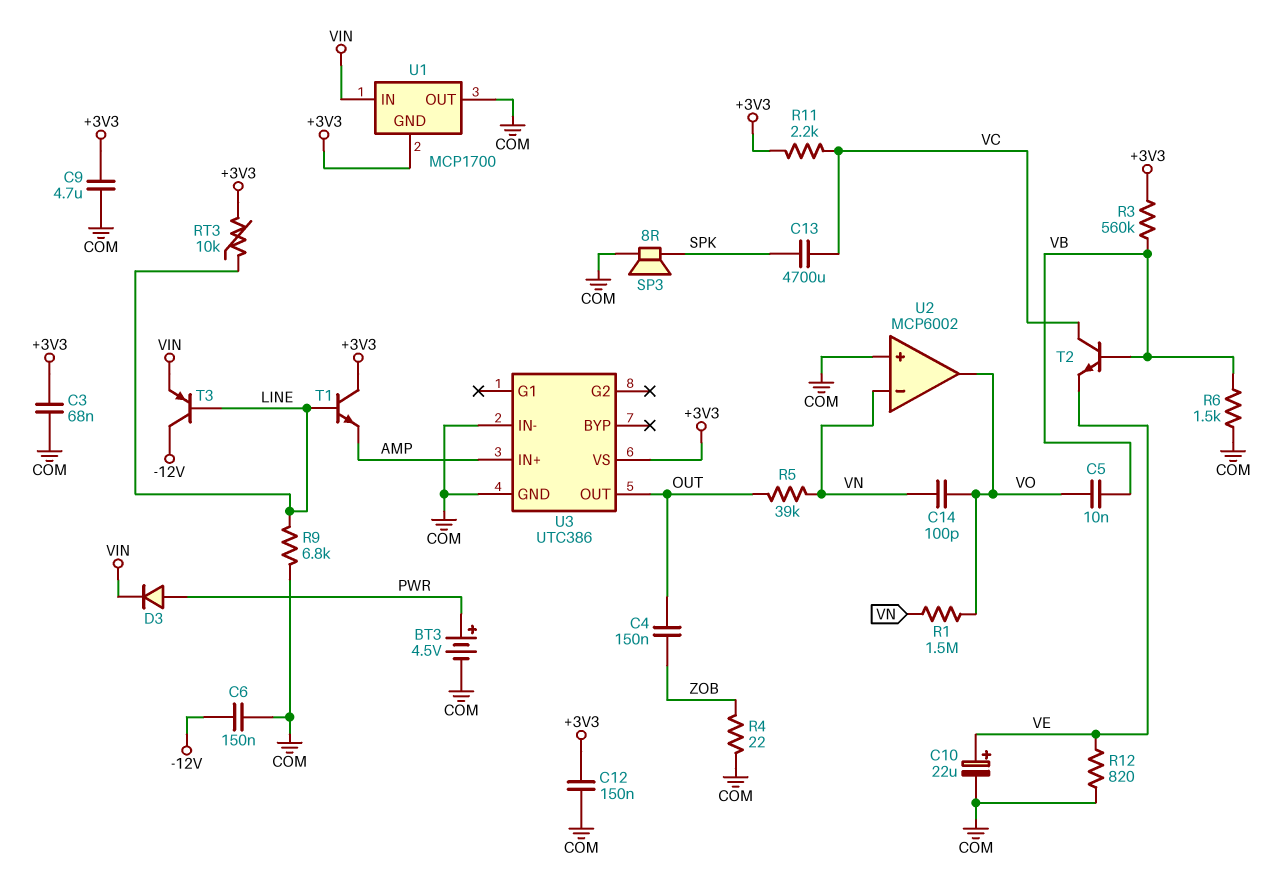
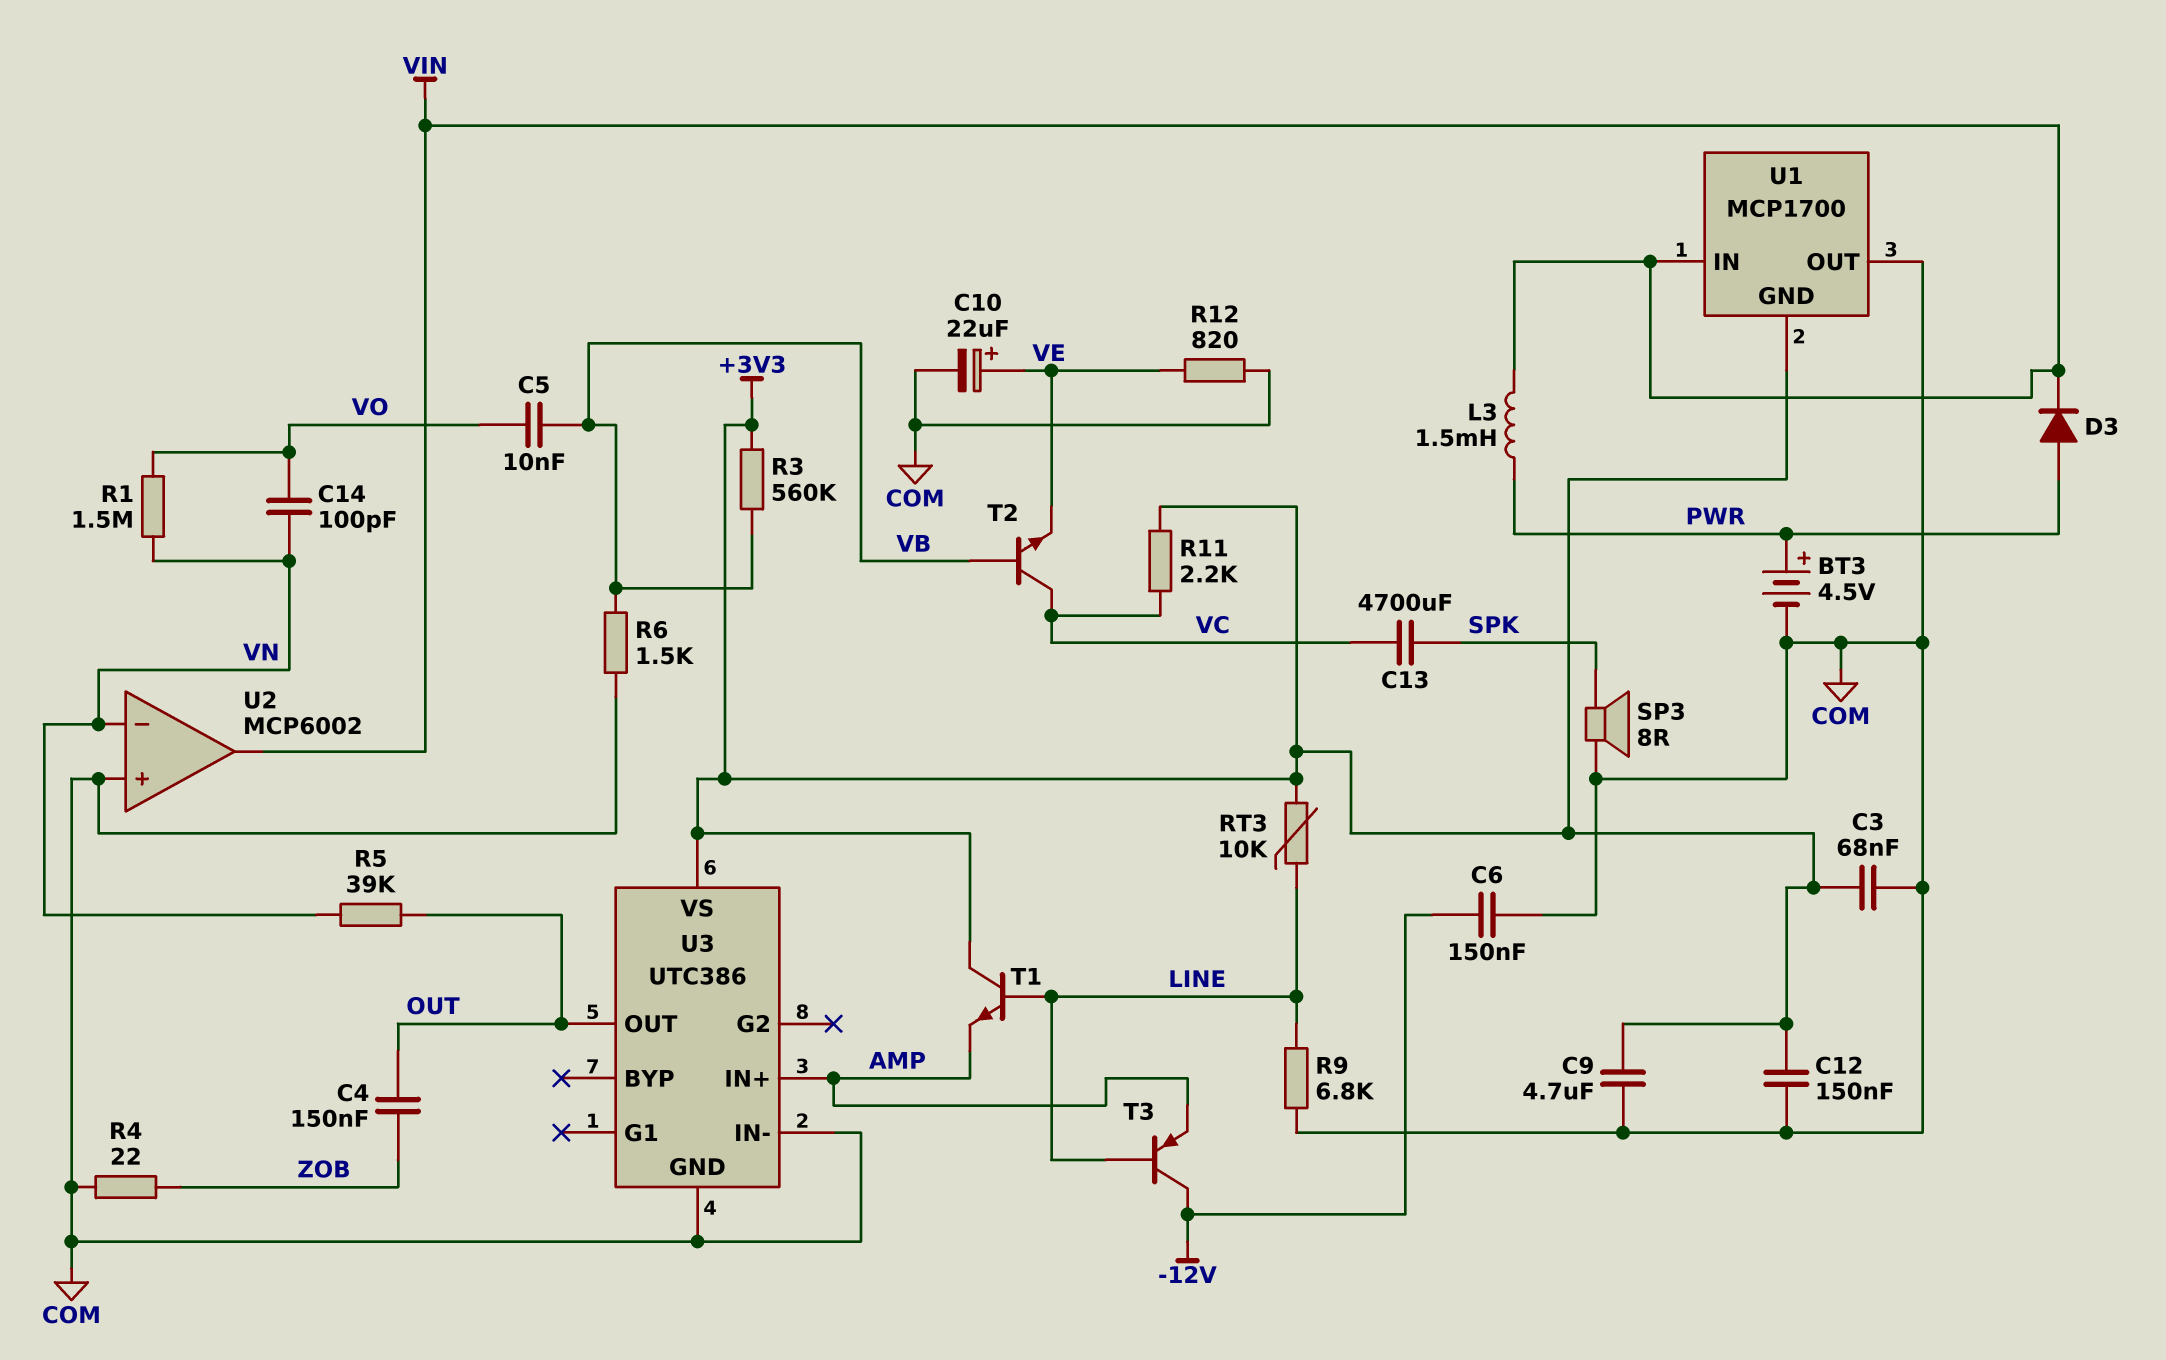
L3: none -> 1.5mH (PWR, VIN)
T3: PNP (B LINE, C -12V, E VIN) -> PNP (B LINE, C -12V, E AMP)
U2 pin out: VO -> VIN

